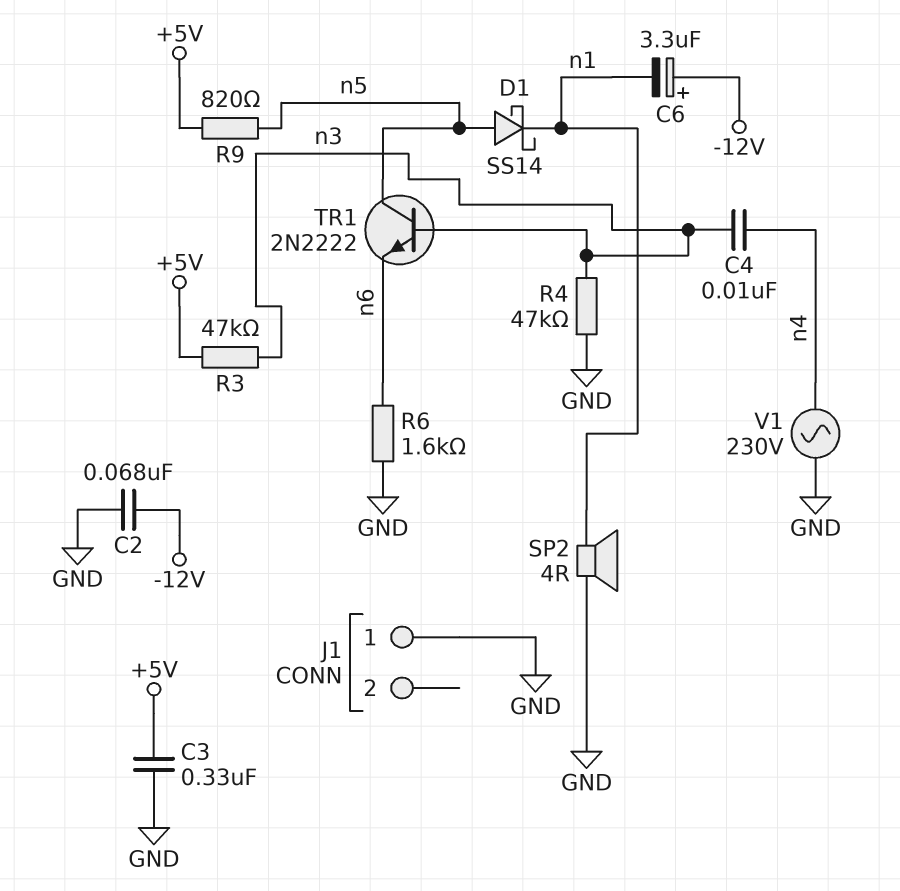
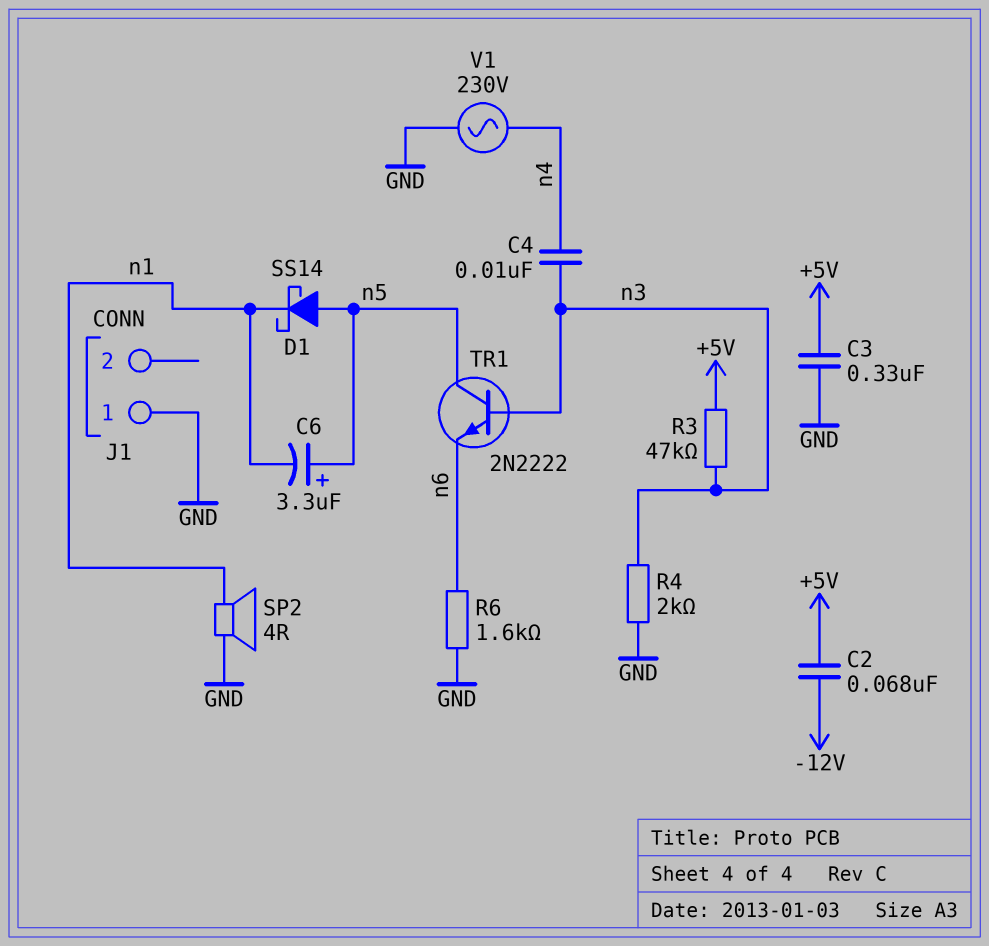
C2: 68nF (-12V, GND) -> 68nF (+5V, -12V)
C6: 3.3uF (plus -12V, minus n1) -> 3.3uF (plus n5, minus n1)
R4: 47k (GND, n3) -> 2k (GND, n3)
R9: 820 (+5V, n5) -> none

